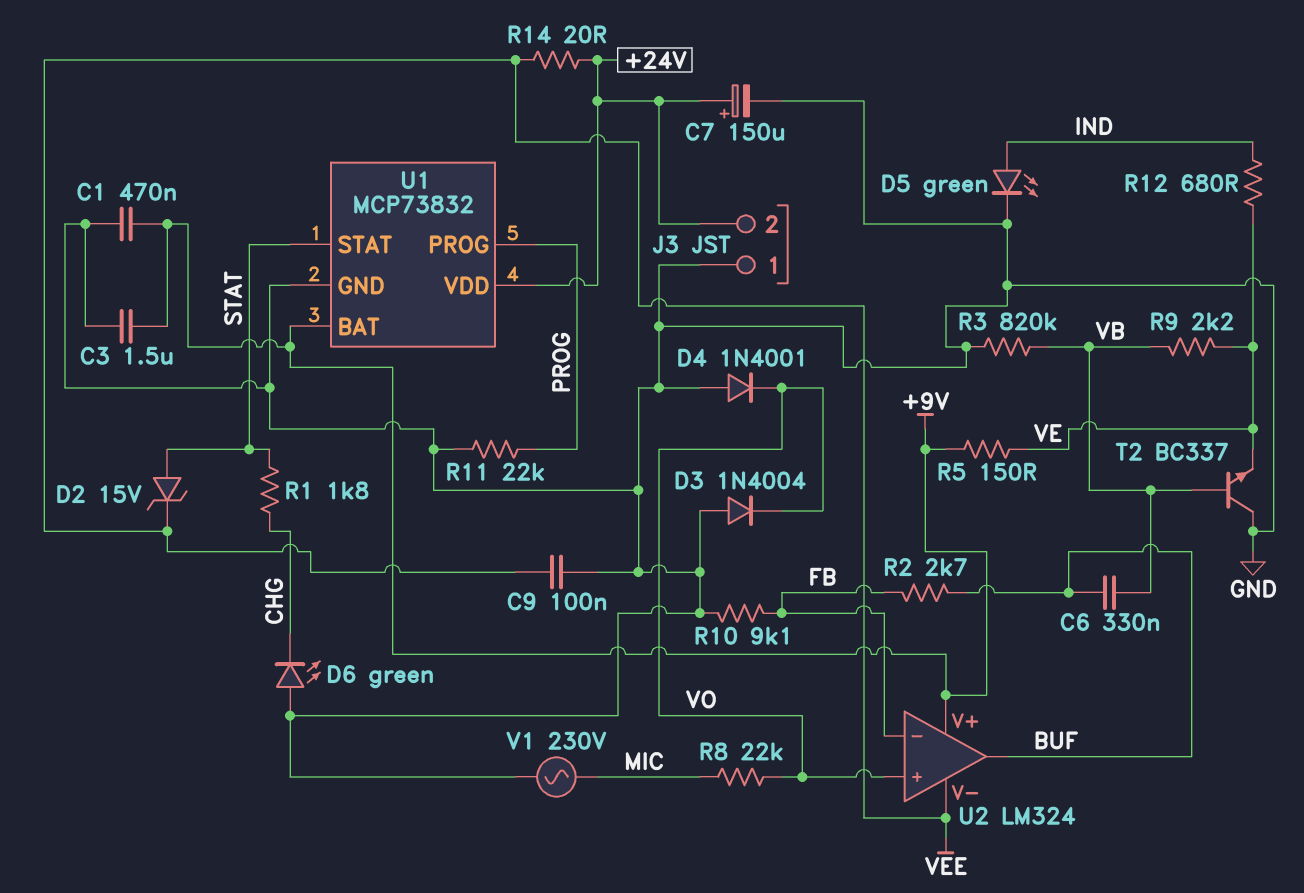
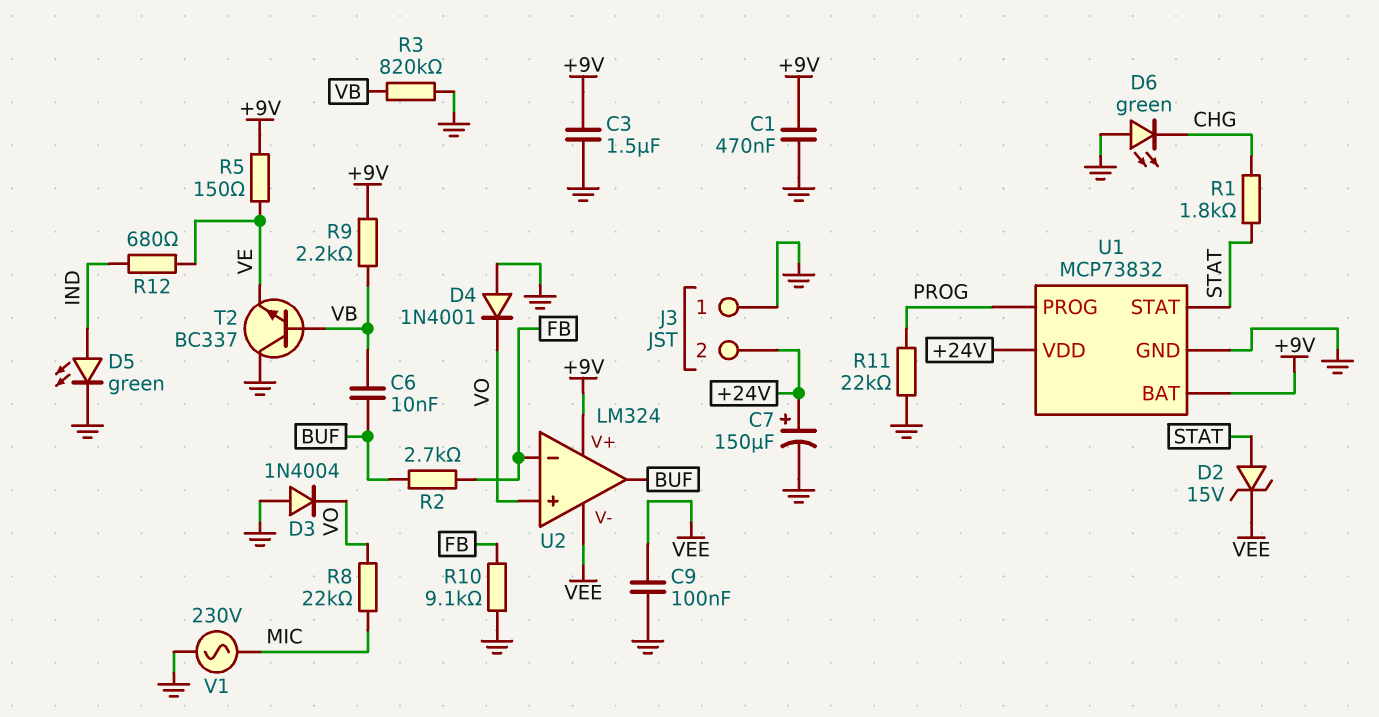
C6: 330nF (BUF, VB) -> 10nF (BUF, VB)
R9: 2.2k (VB, VE) -> 2.2k (+9V, VB)
R14: 20 (+24V, VEE) -> none

